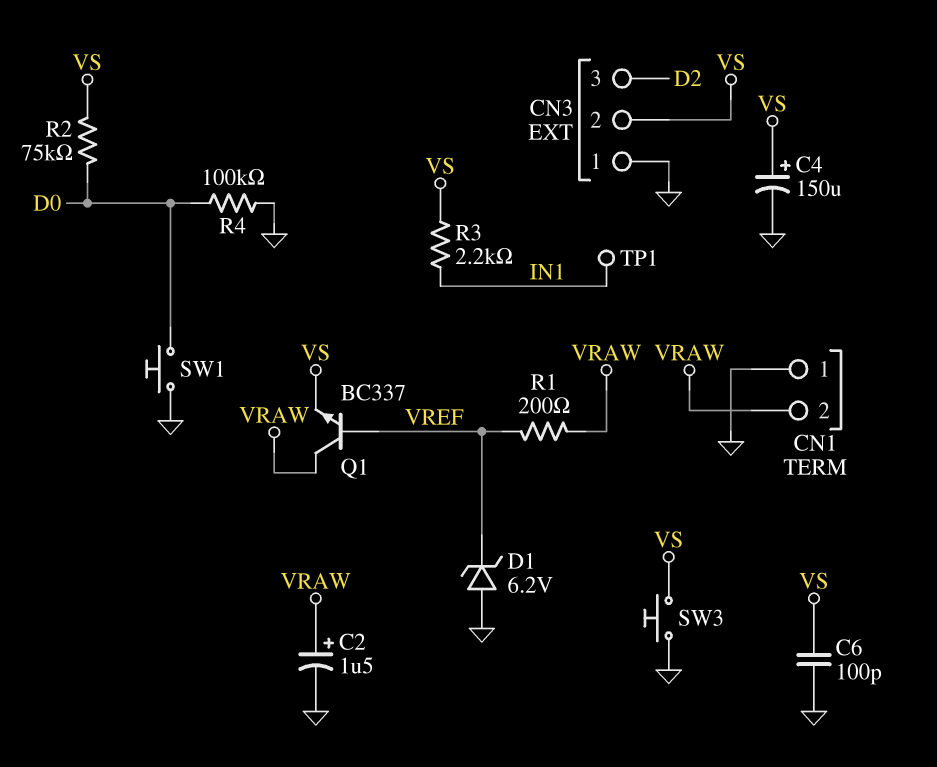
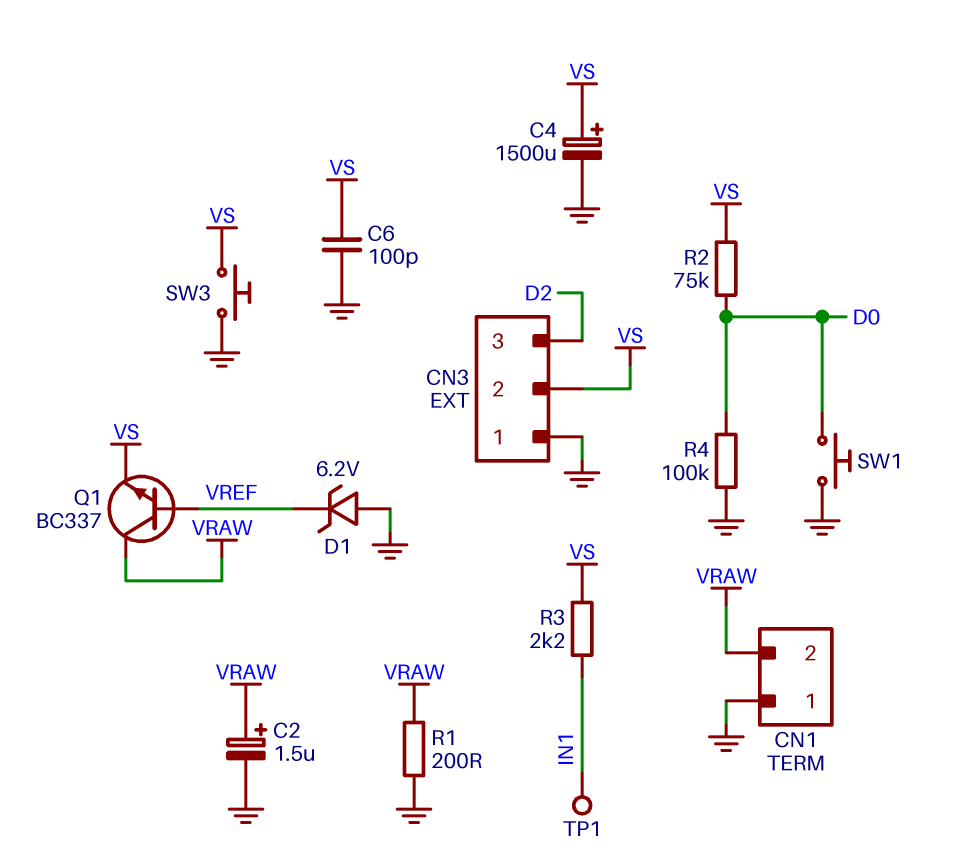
C4: 150uF (plus VS, minus GND) -> 1500uF (plus VS, minus GND)
R1: 200 (VRAW, VREF) -> 200 (GND, VRAW)

